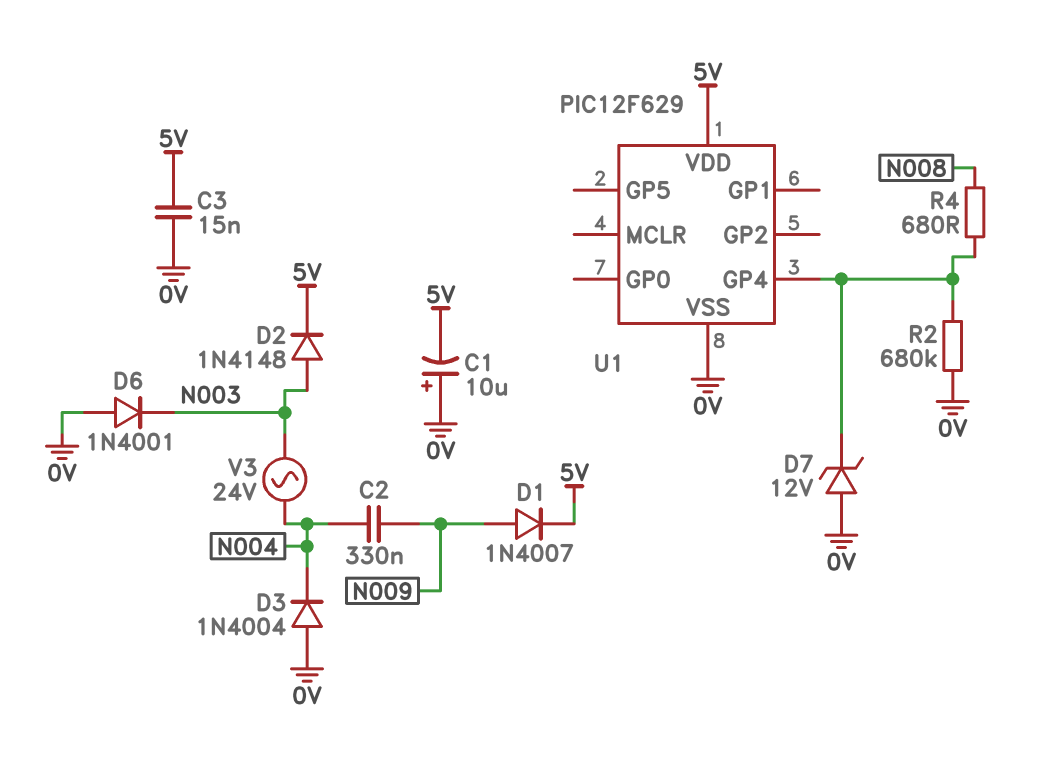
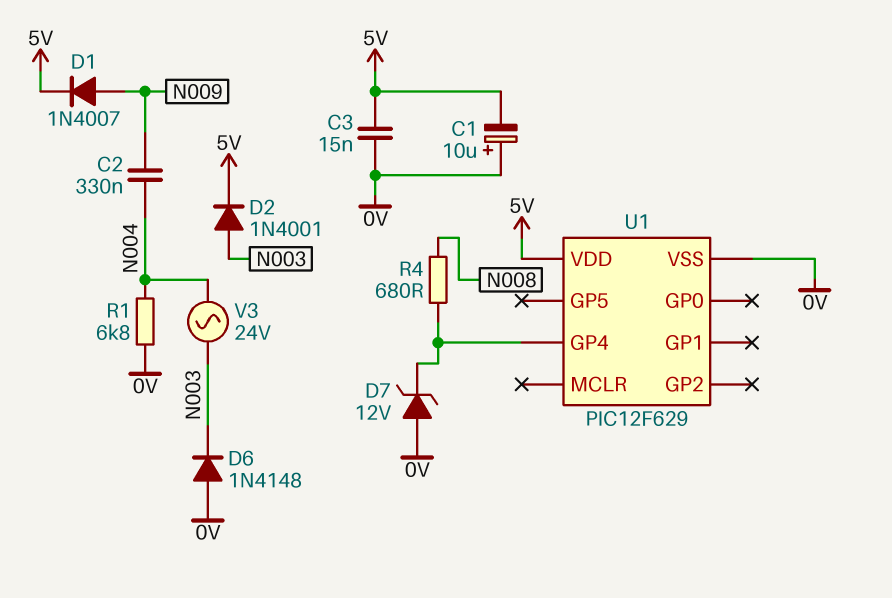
D2: diode 1N4148 (A N003, K 5V) -> diode 1N4001 (A N003, K 5V)
D3: diode 1N4004 (A 0V, K N004) -> none
D6: diode 1N4001 (A 0V, K N003) -> diode 1N4148 (A 0V, K N003)
R1: none -> 6.8k (0V, N004)
R2: 680k (0V, U1/GP4) -> none

